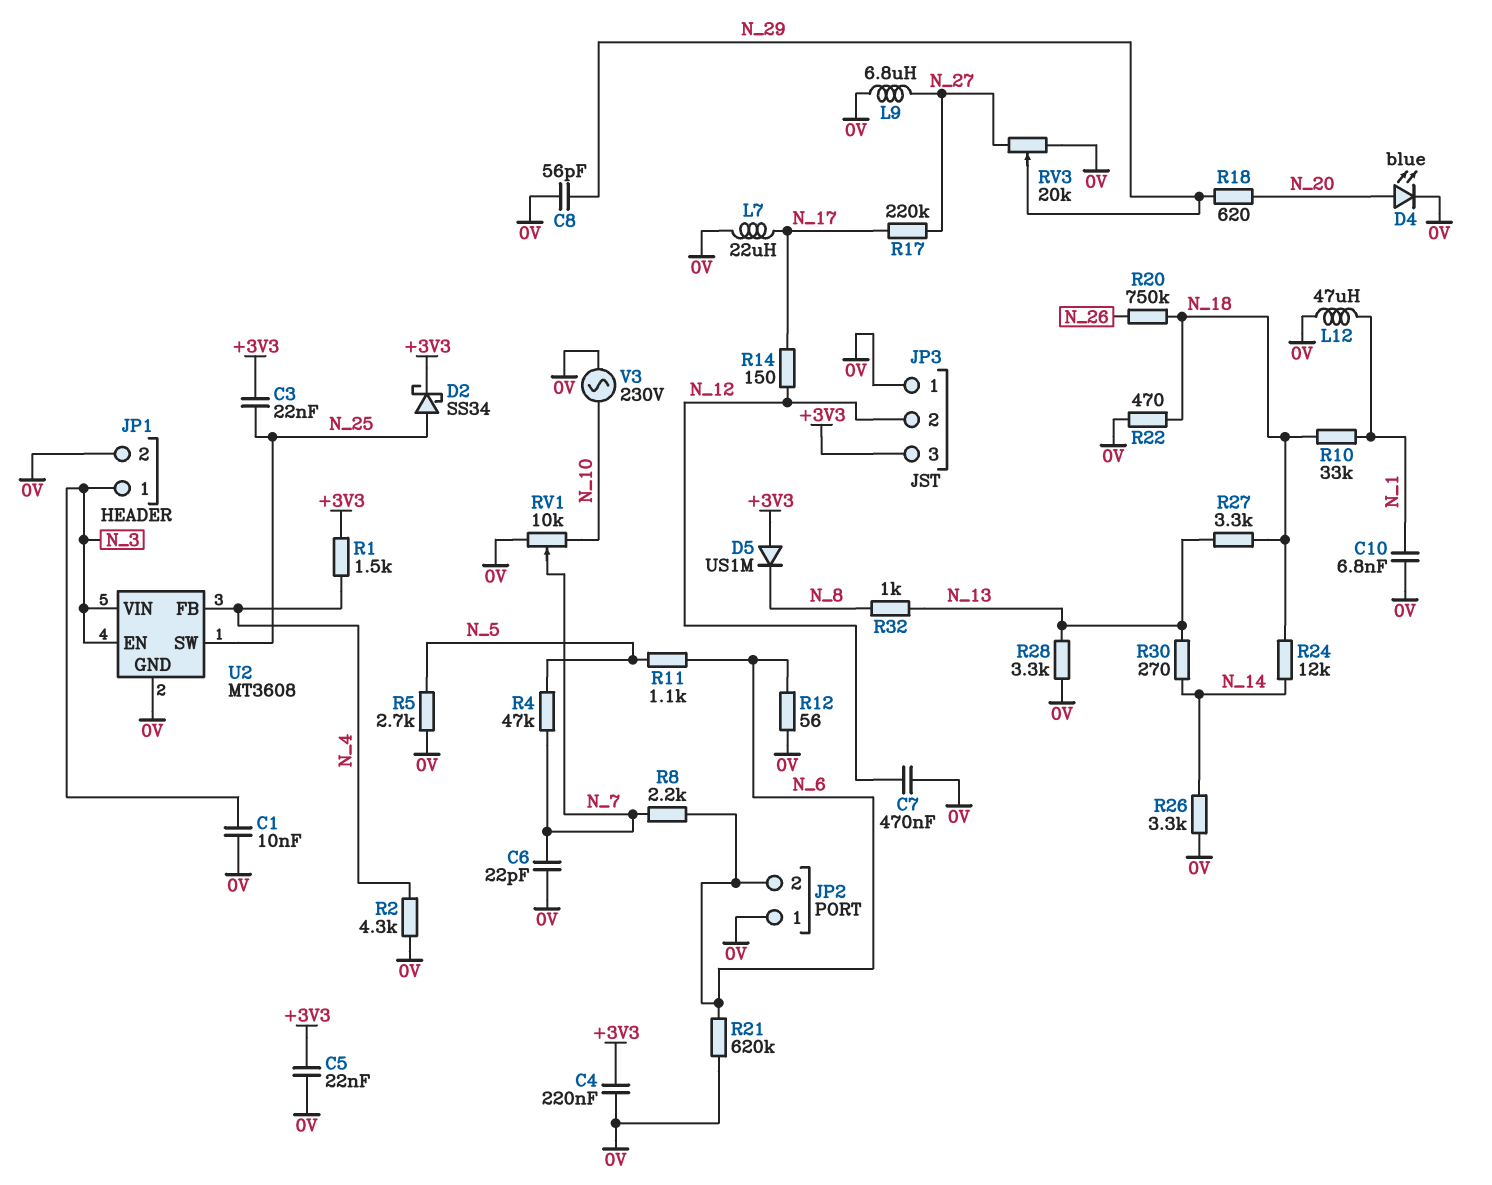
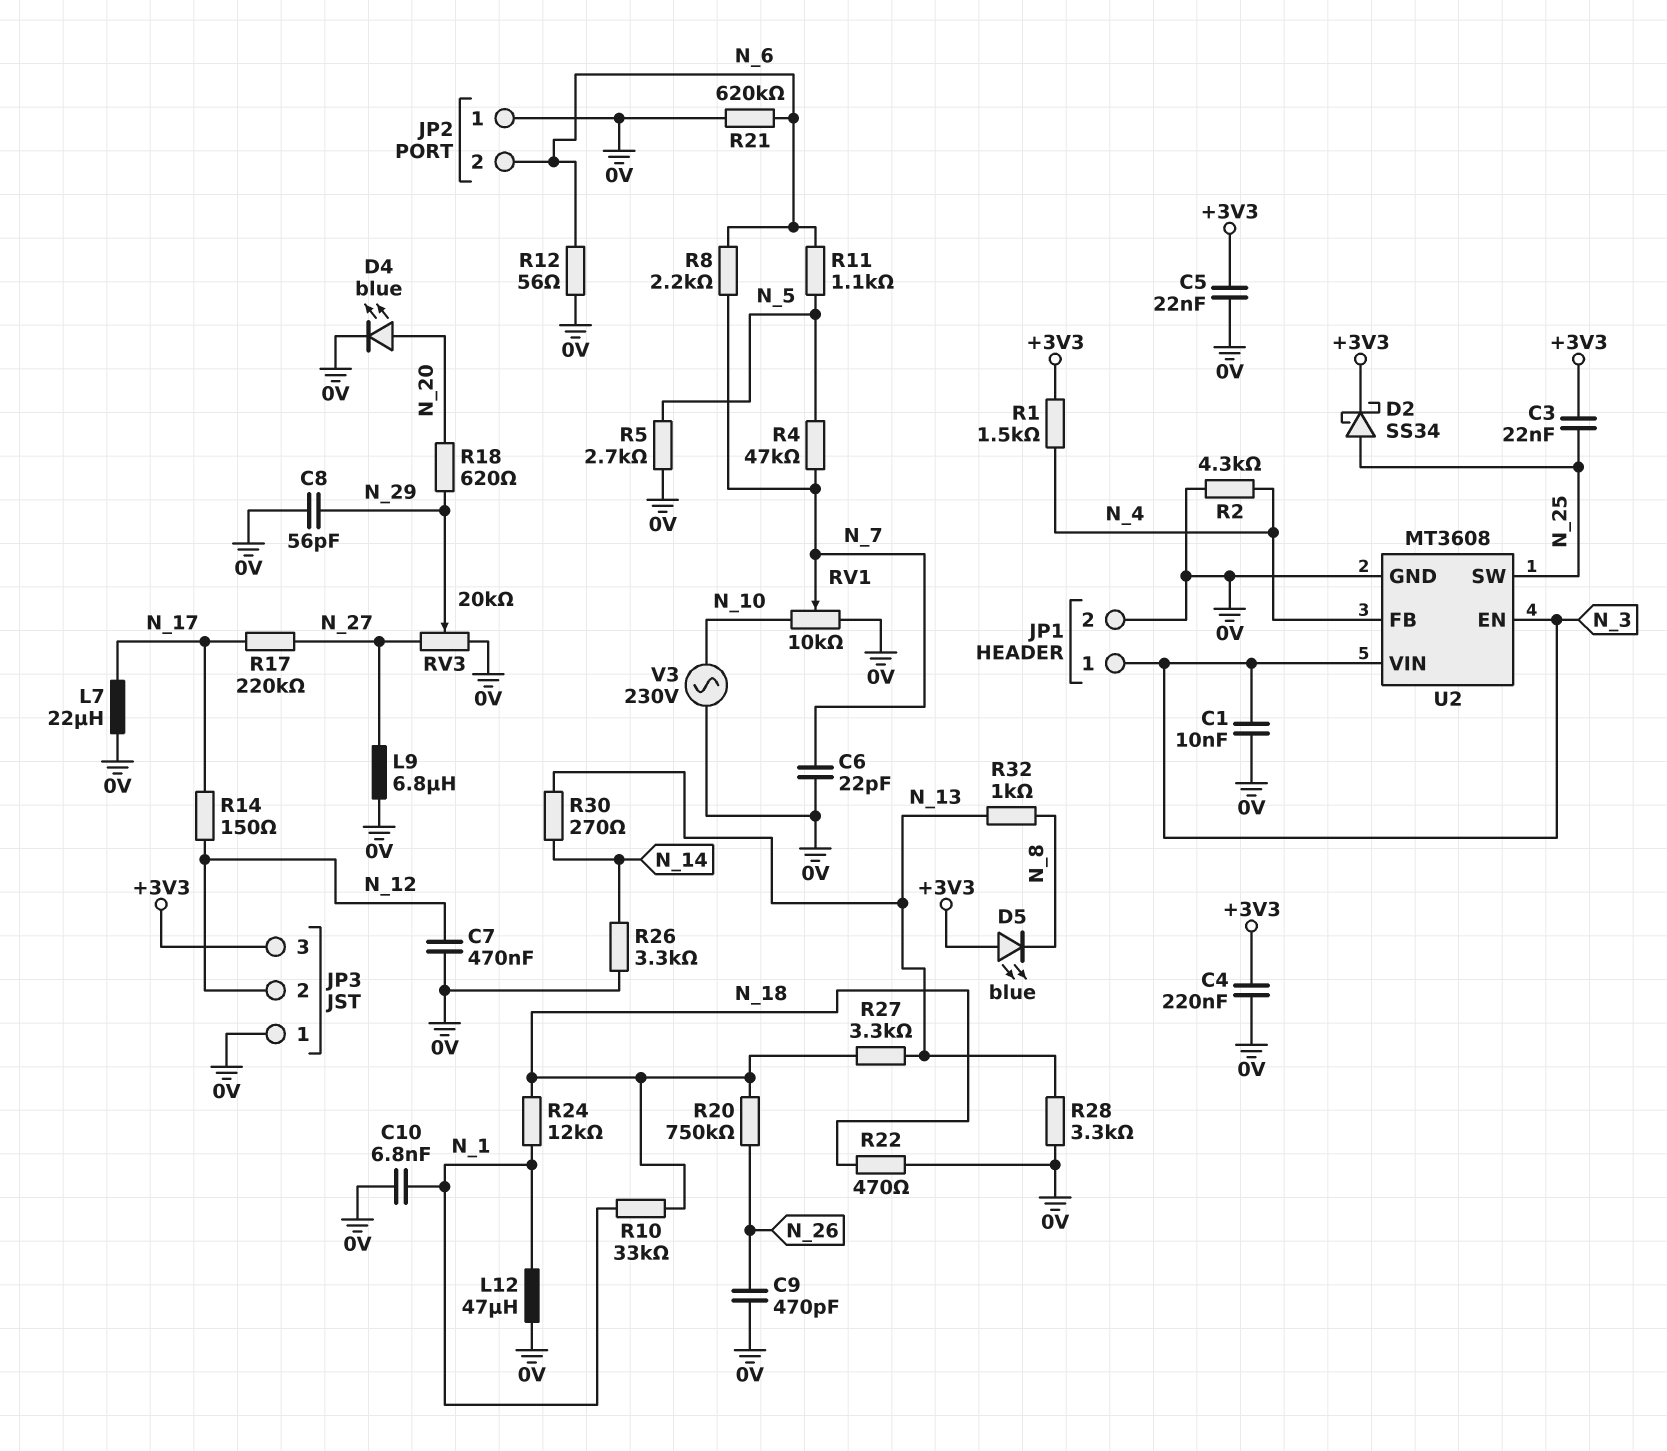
C9: none -> 470pF (0V, N_26)
D5: diode US1M (A +3V3, K N_8) -> LED blue (A +3V3, K N_8)
R24: 12k (N_14, N_18) -> 12k (N_1, N_18)

